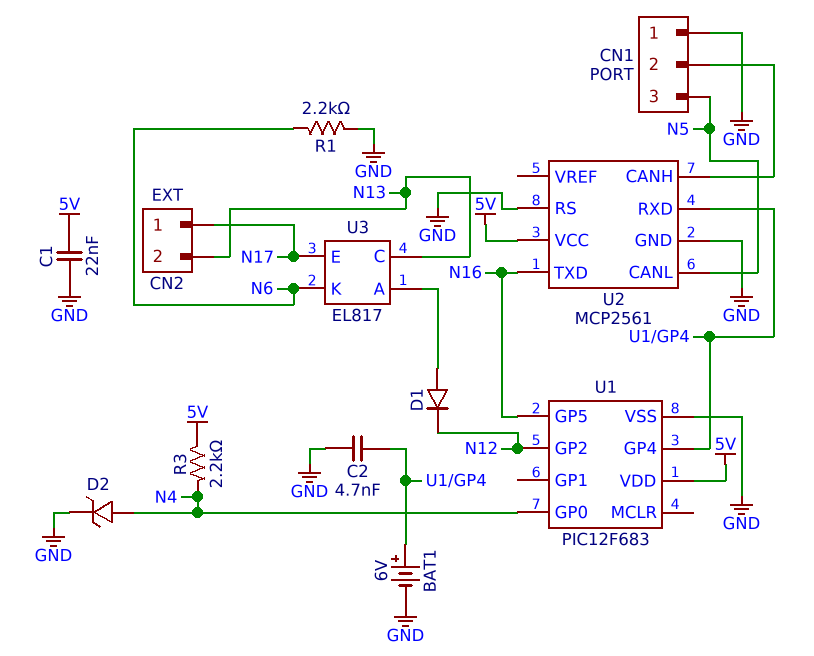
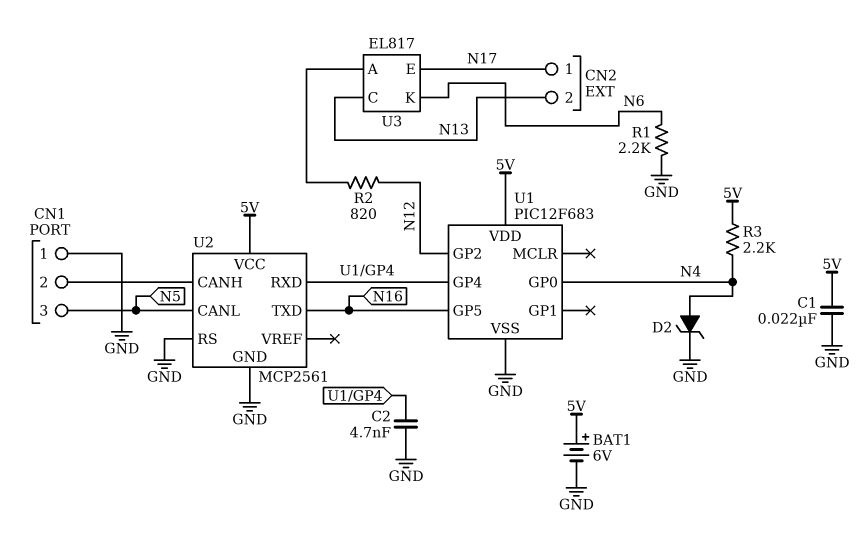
BAT1: 6V (plus U1/GP4, minus GND) -> 6V (plus 5V, minus GND)
D1: diode (A U3/A, K N12) -> none
R2: none -> 820 (N12, U3/A)

